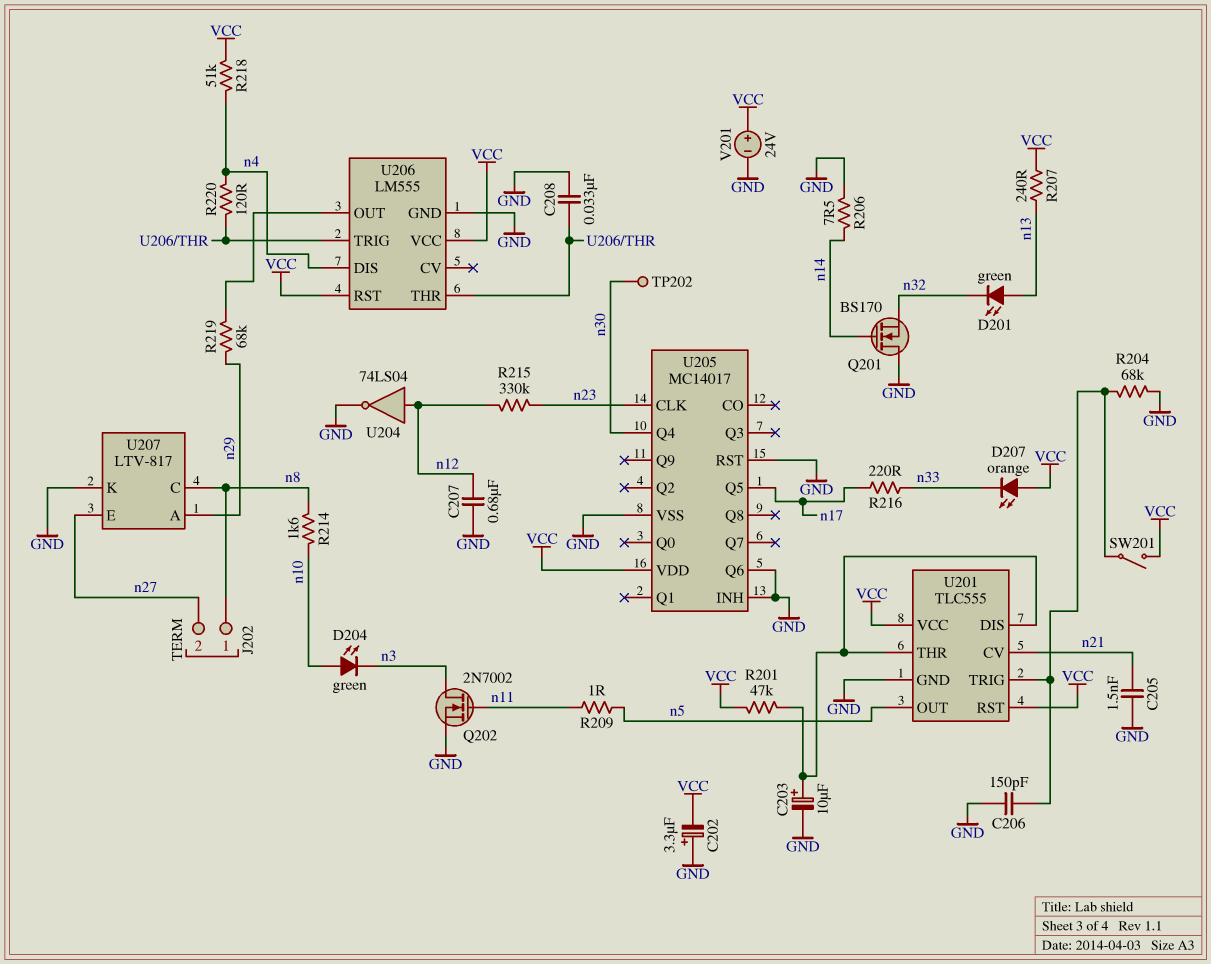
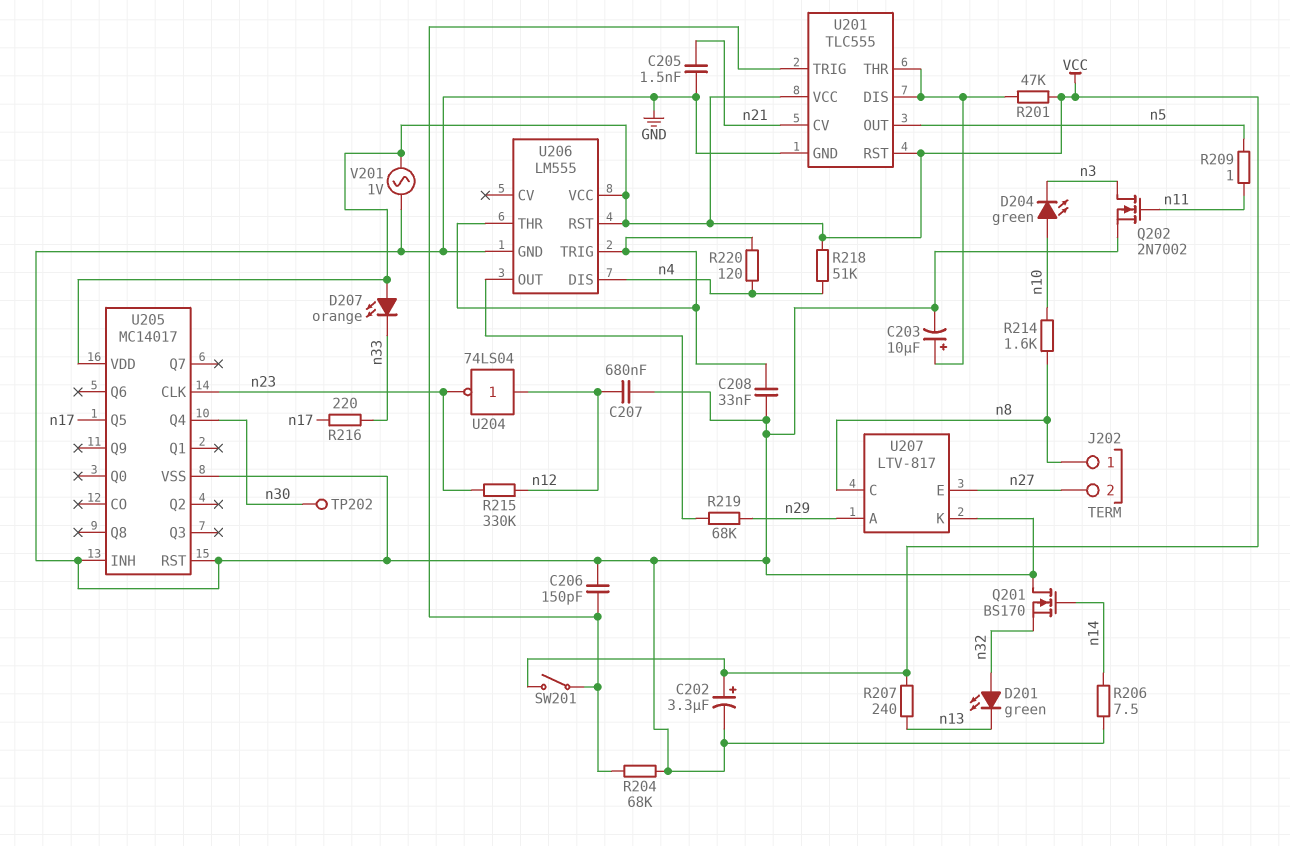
C202: 3.3uF (plus GND, minus VCC) -> 3.3uF (plus VCC, minus GND)
D201: LED green (A n13, K n32) -> LED green (A n32, K n13)
U204: NOT 74LS04 (in n12, out GND) -> NOT 74LS04 (in n12, out n23)
U205 pin Q6: GND -> none
V201: 24V (plus VCC, minus GND) -> AC 1V (GND, VCC)

